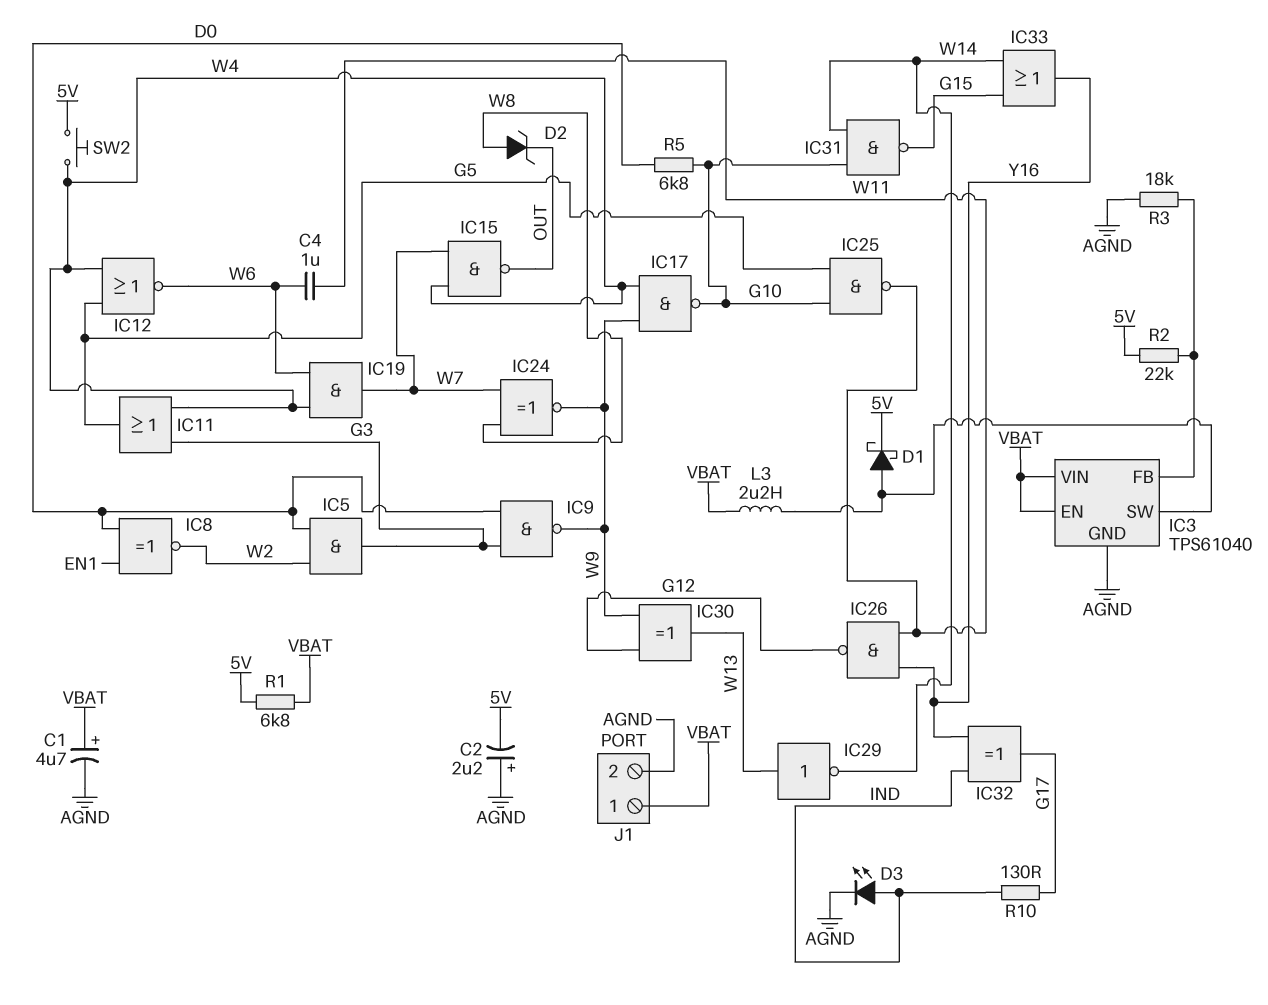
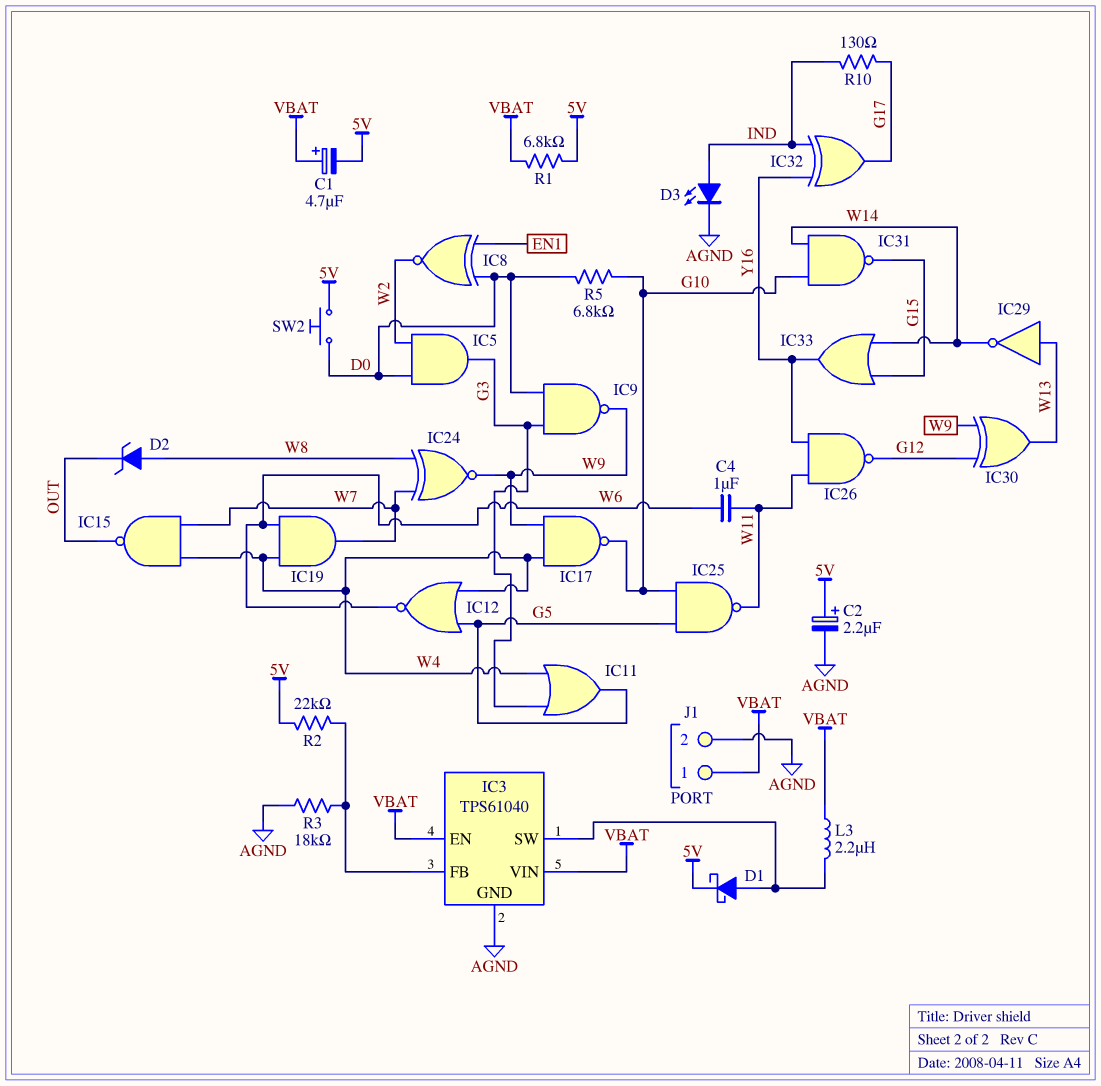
C1: 4.7uF (plus VBAT, minus AGND) -> 4.7uF (plus VBAT, minus 5V)
C2: 2.2uF (plus AGND, minus 5V) -> 2.2uF (plus 5V, minus AGND)
SW2: button (5V, W4) -> button (5V, D0)

